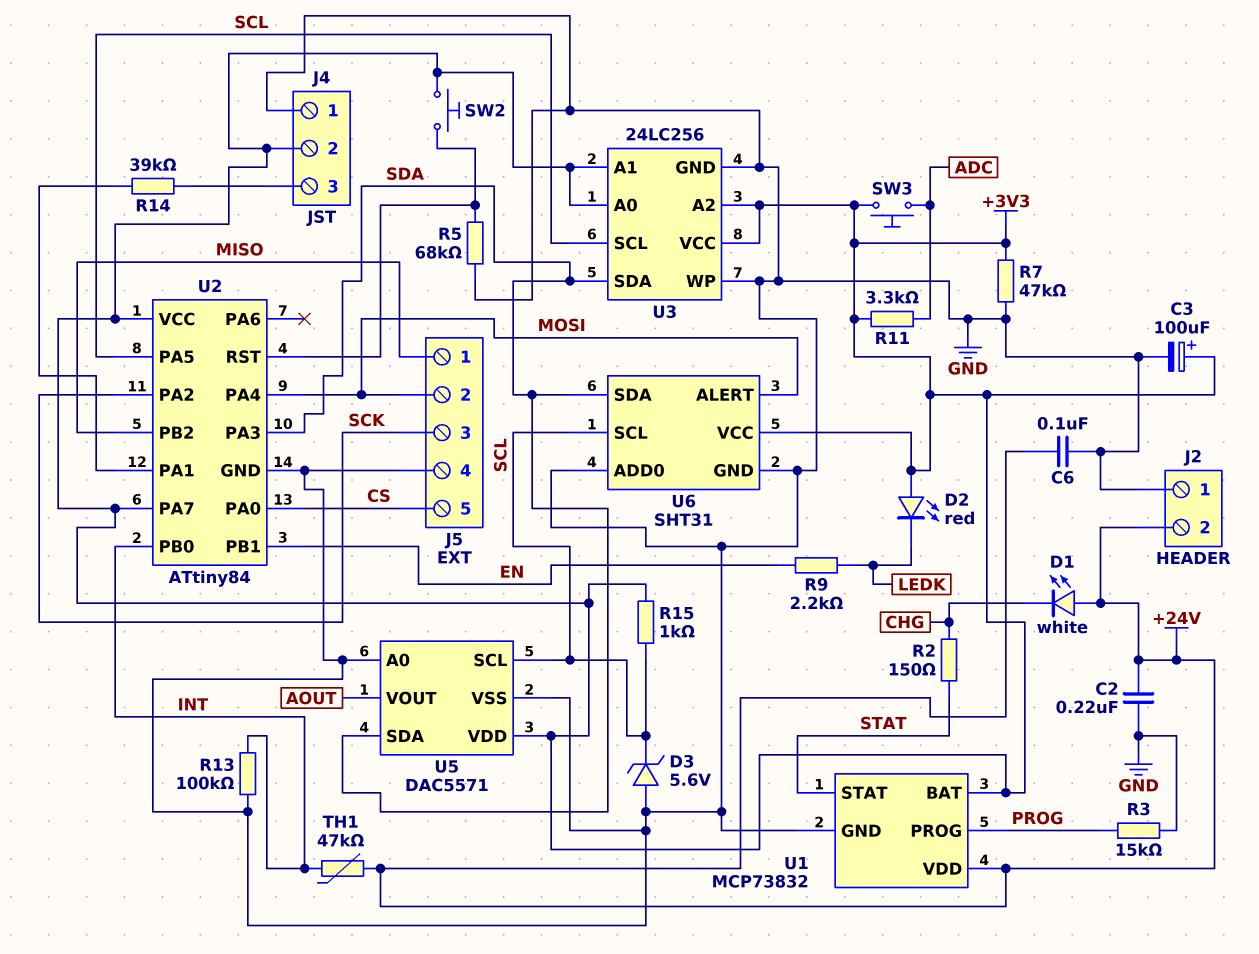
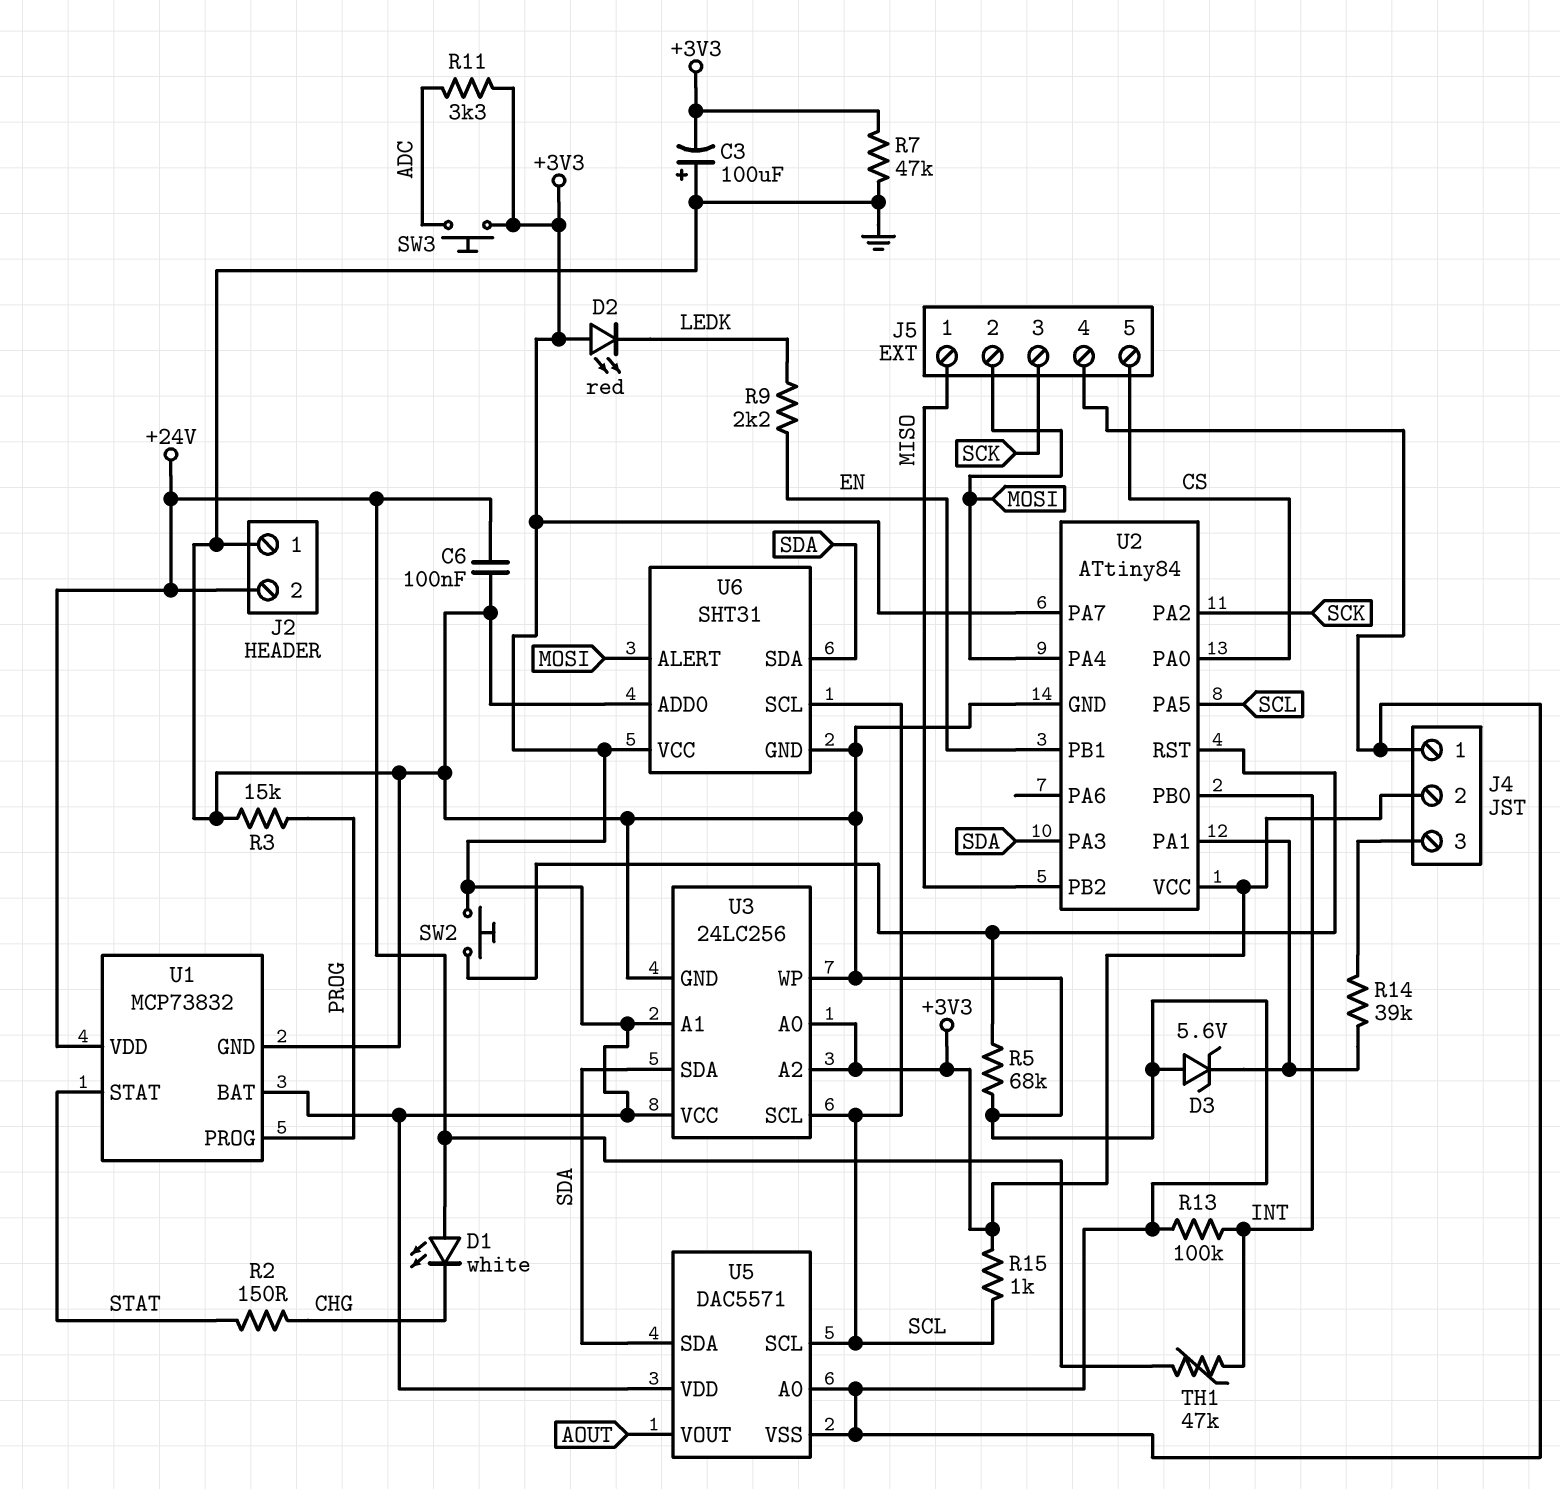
C2: 220nF (+24V, GND) -> none
C3: 100uF (plus +3V3, minus GND) -> 100uF (plus GND, minus +3V3)
D3: zener 5.6V (A GND, K SCL) -> zener 5.6V (A GND, K U2/PA1)

